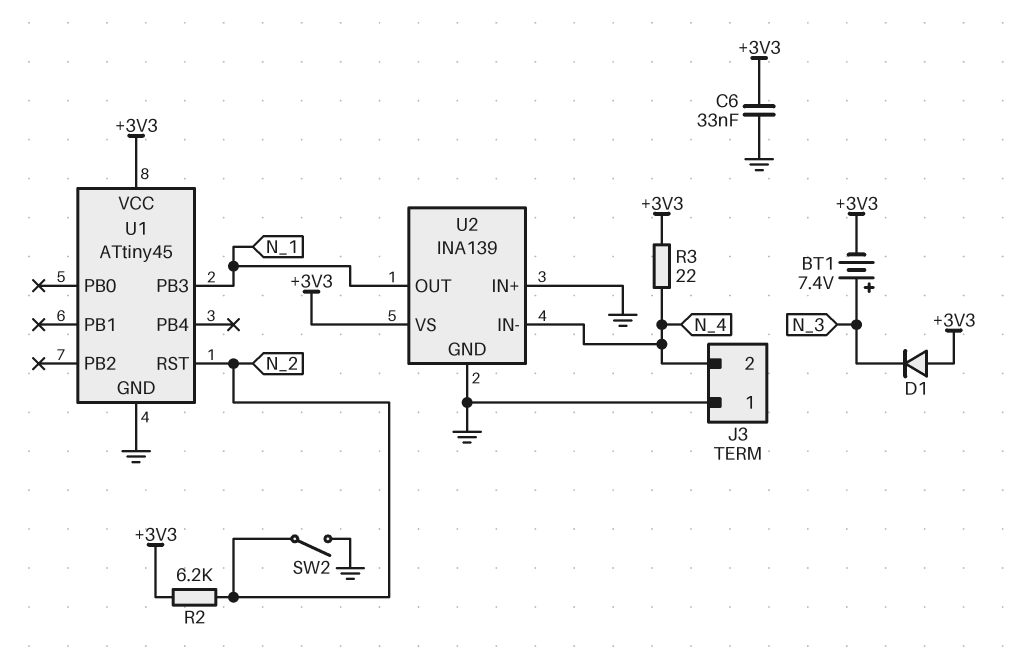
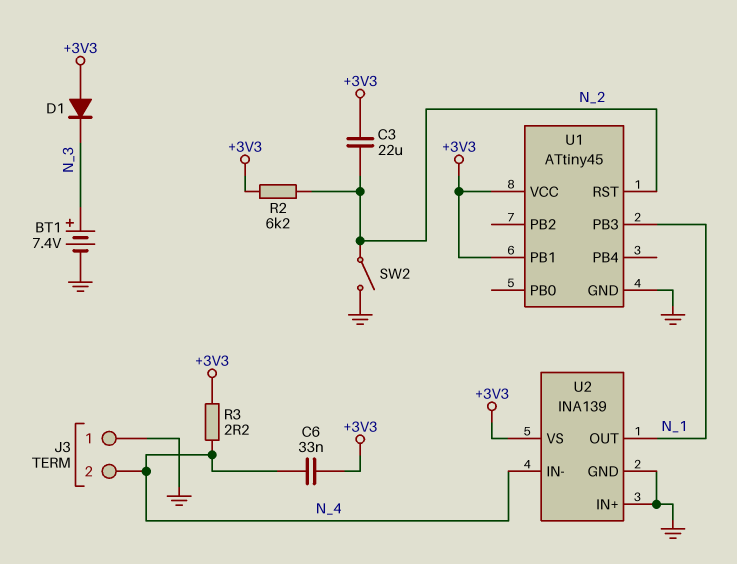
BT1: 7.4V (plus N_3, minus +3V3) -> 7.4V (plus N_3, minus GND)
C3: none -> 22uF (+3V3, N_2)
C6: 33nF (+3V3, GND) -> 33nF (+3V3, N_4)
R3: 22 (+3V3, N_4) -> 2.2 (+3V3, N_4)
U1 pin PB1: none -> +3V3

